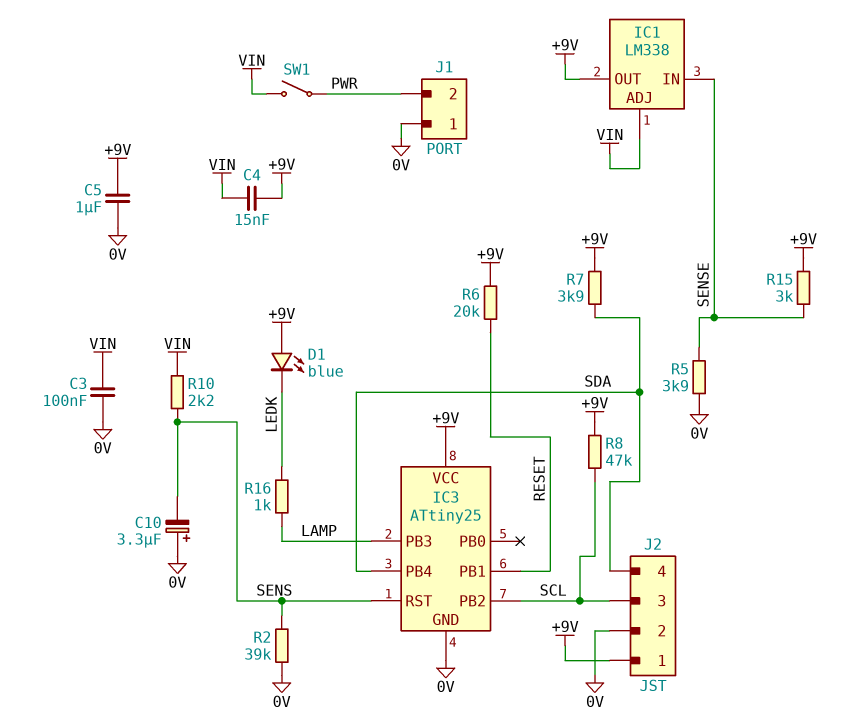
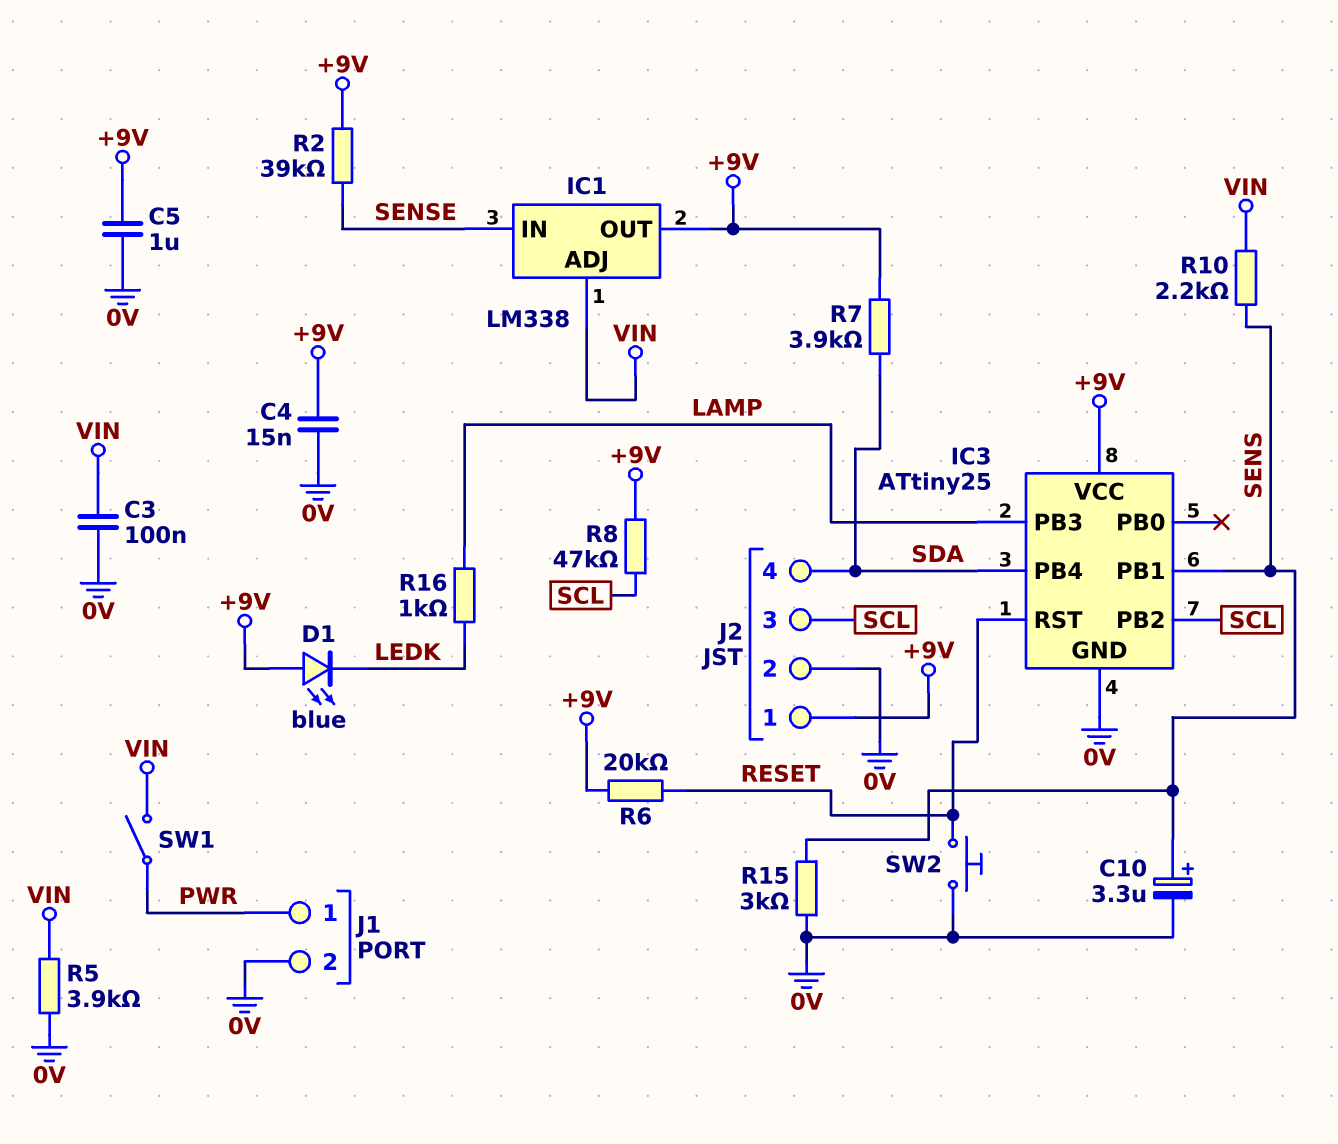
C4: 15nF (+9V, VIN) -> 15nF (+9V, 0V)
C10: 3.3uF (plus 0V, minus SENS) -> 3.3uF (plus SENS, minus 0V)
IC3 pin PB1: RESET -> SENS
IC3 pin RST: SENS -> RESET
J1 pin 1: 0V -> PWR
J1 pin 2: PWR -> 0V
R2: 39k (0V, SENS) -> 39k (+9V, SENSE)
R5: 3.9k (0V, SENSE) -> 3.9k (0V, VIN)
R15: 3k (+9V, SENSE) -> 3k (0V, SENS)
SW2: none -> button (0V, RESET)

